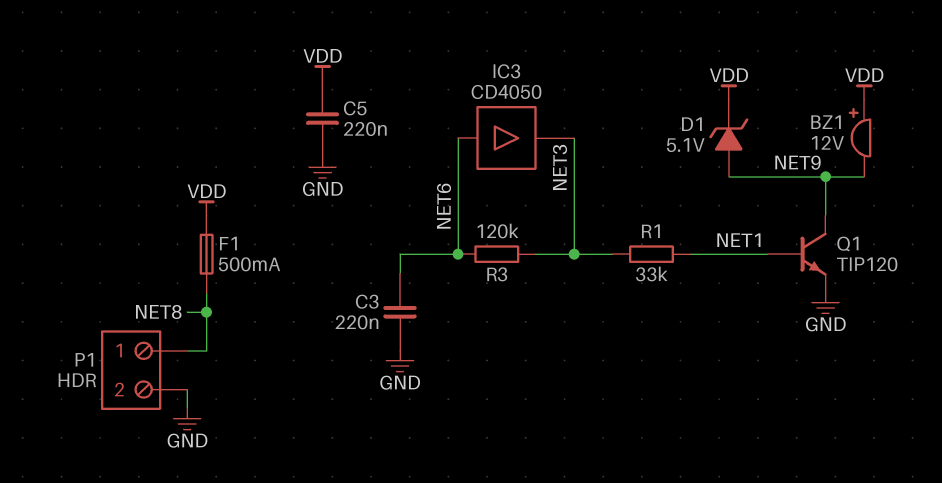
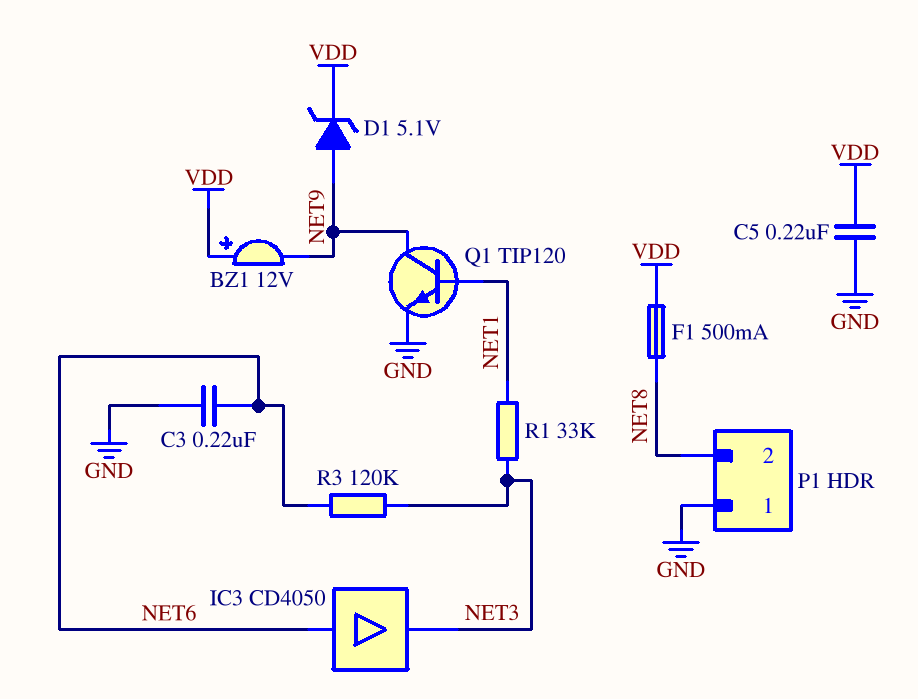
P1 pin 1: NET8 -> GND
P1 pin 2: GND -> NET8

